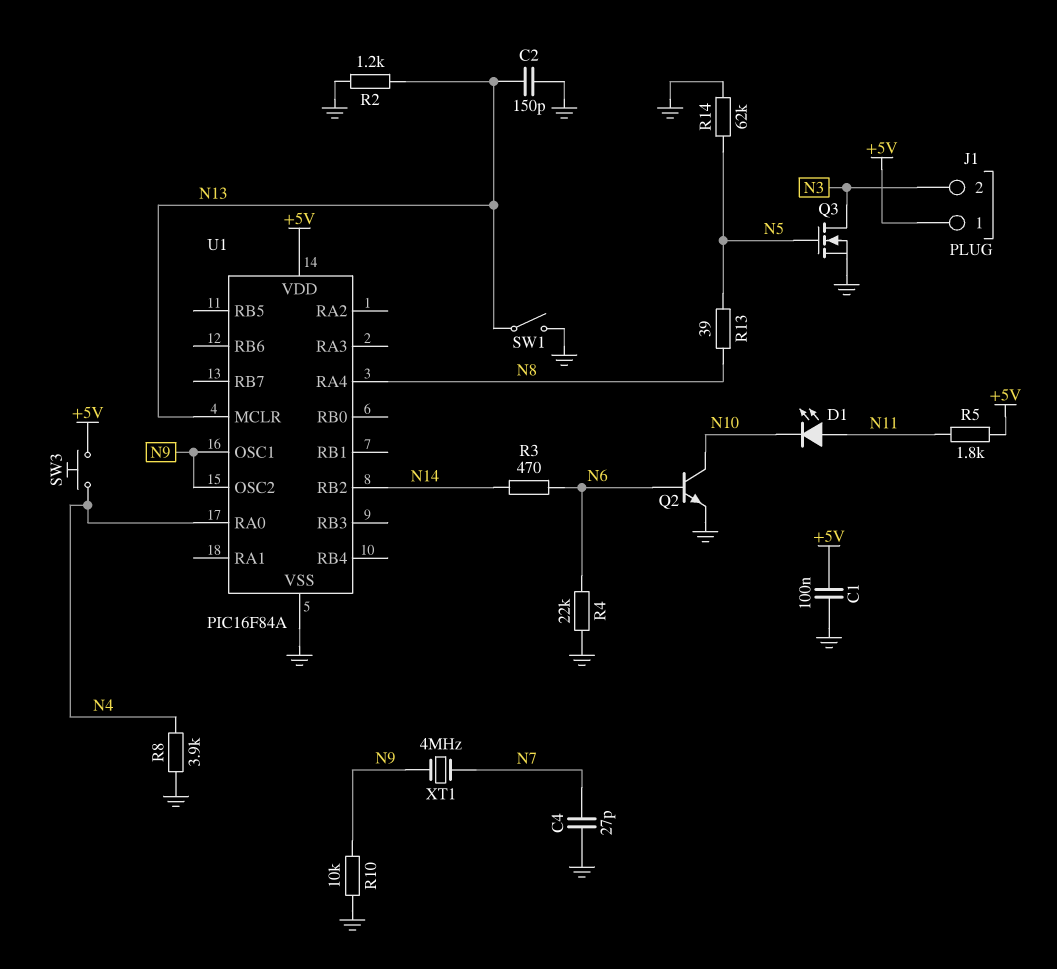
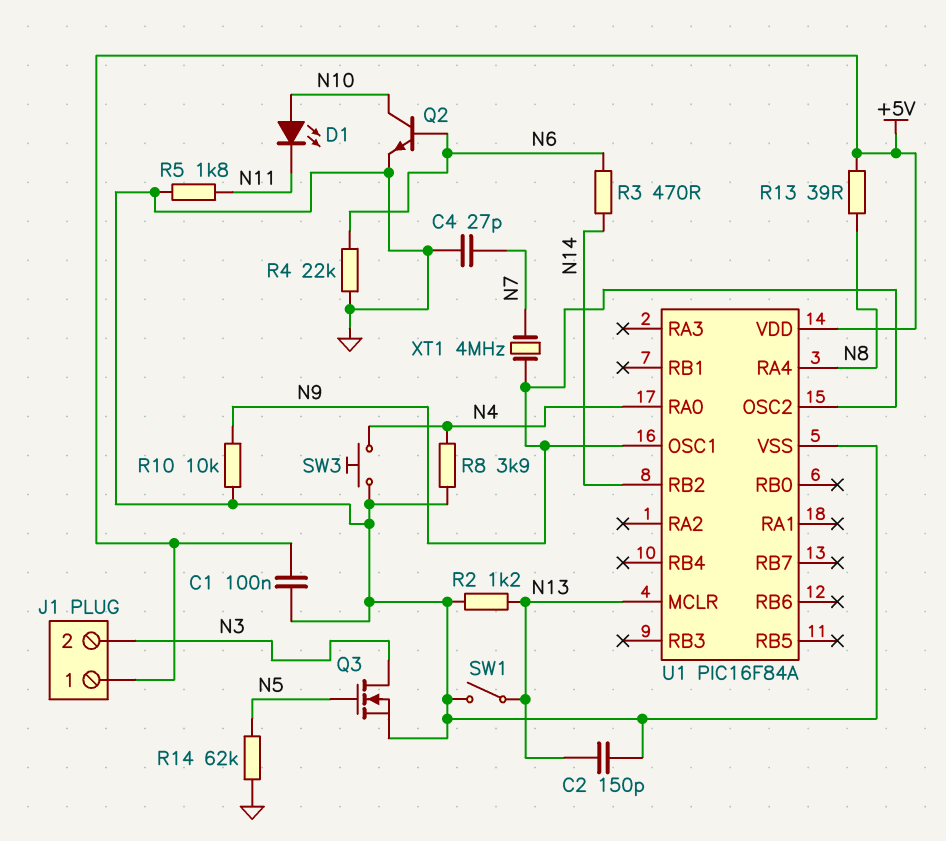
D1: LED (A N11, K N10) -> LED (A N10, K N11)
R5: 1.8k (+5V, N11) -> 1.8k (GND, N11)
R13: 39 (N5, N8) -> 39 (+5V, N8)
SW3: button (+5V, N4) -> button (GND, N4)

